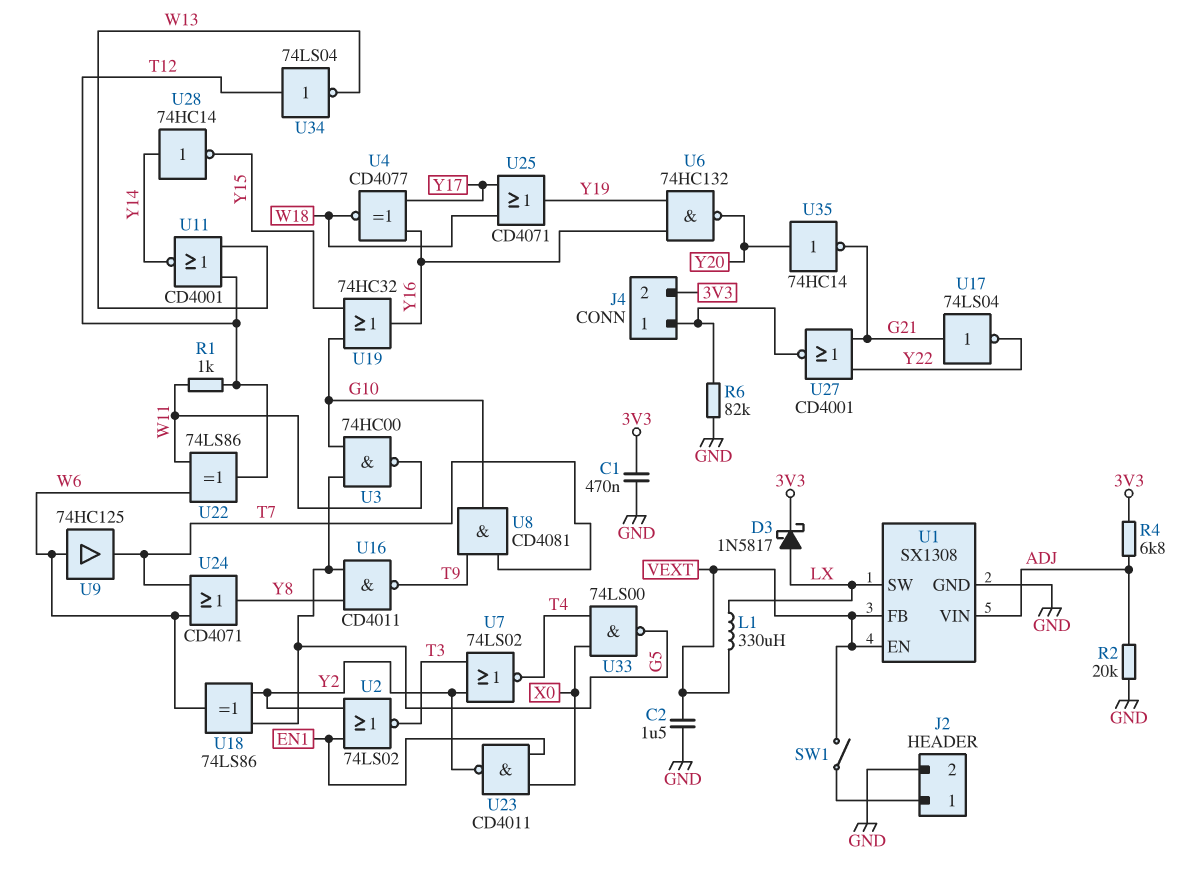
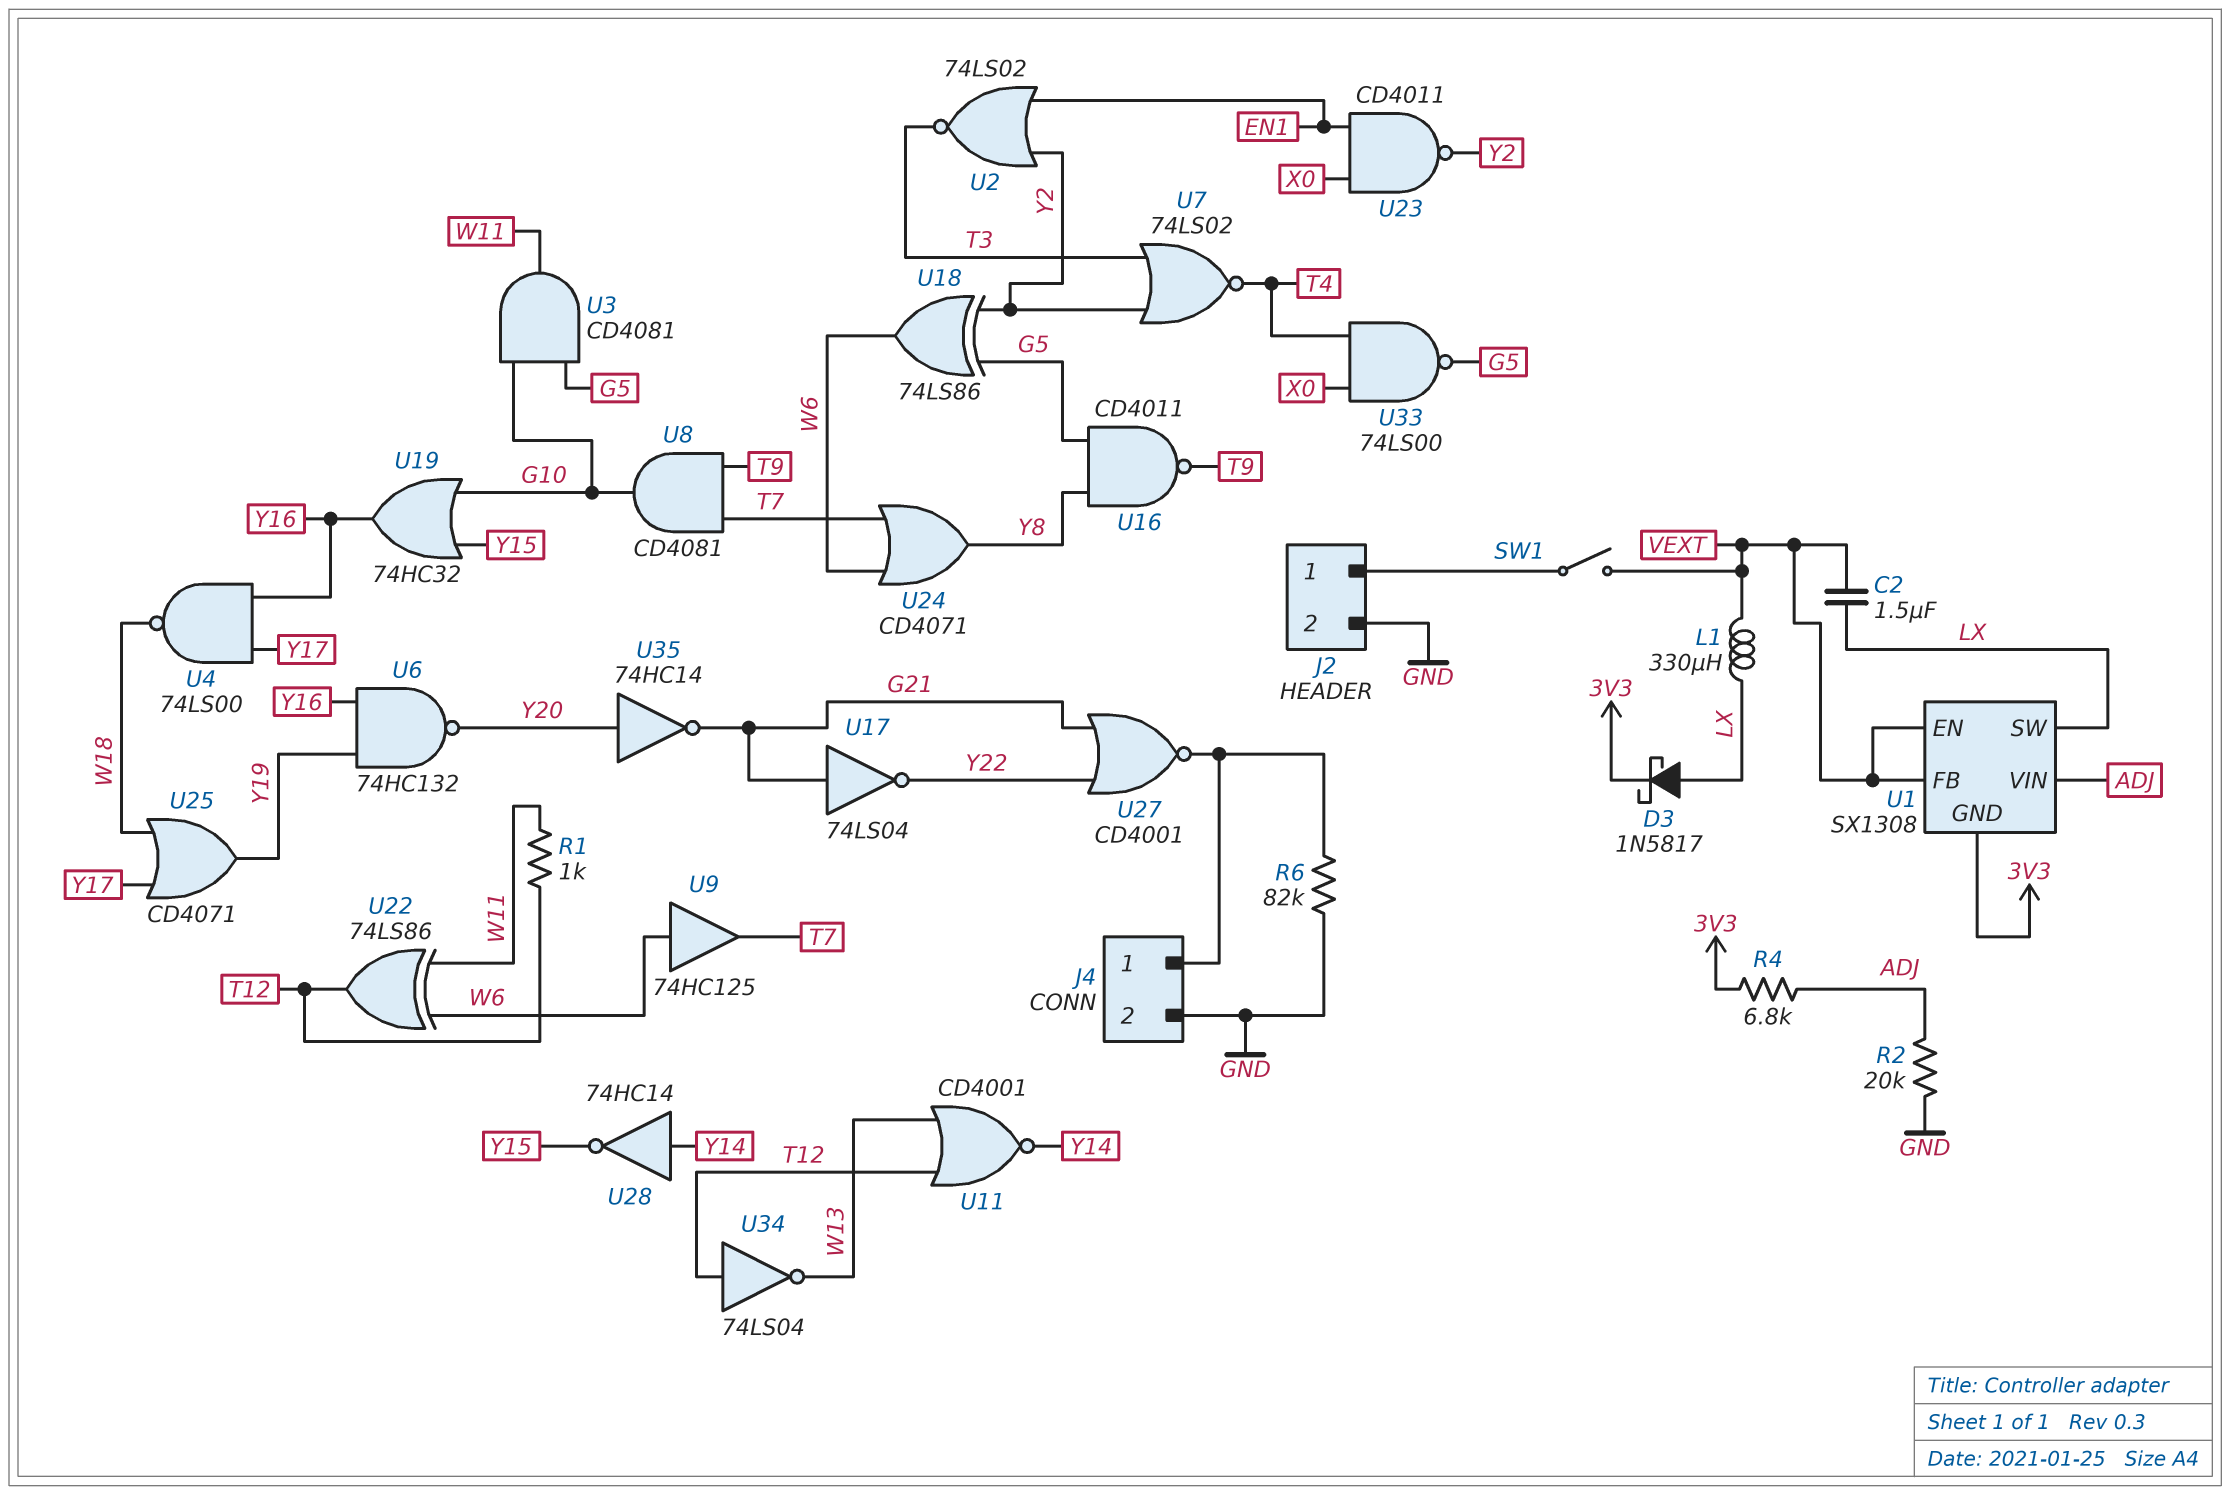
C1: 470nF (3V3, GND) -> none
C2: 1.5uF (GND, VEXT) -> 1.5uF (LX, VEXT)
J4 pin 2: 3V3 -> GND
U1 pin GND: GND -> 3V3
U3: NAND 74HC00 (in G5, in G10, out W11) -> AND CD4081 (in G5, in G10, out W11)
U4: XNOR CD4077 (in Y16, in Y17, out W18) -> NAND 74LS00 (in Y16, in Y17, out W18)

